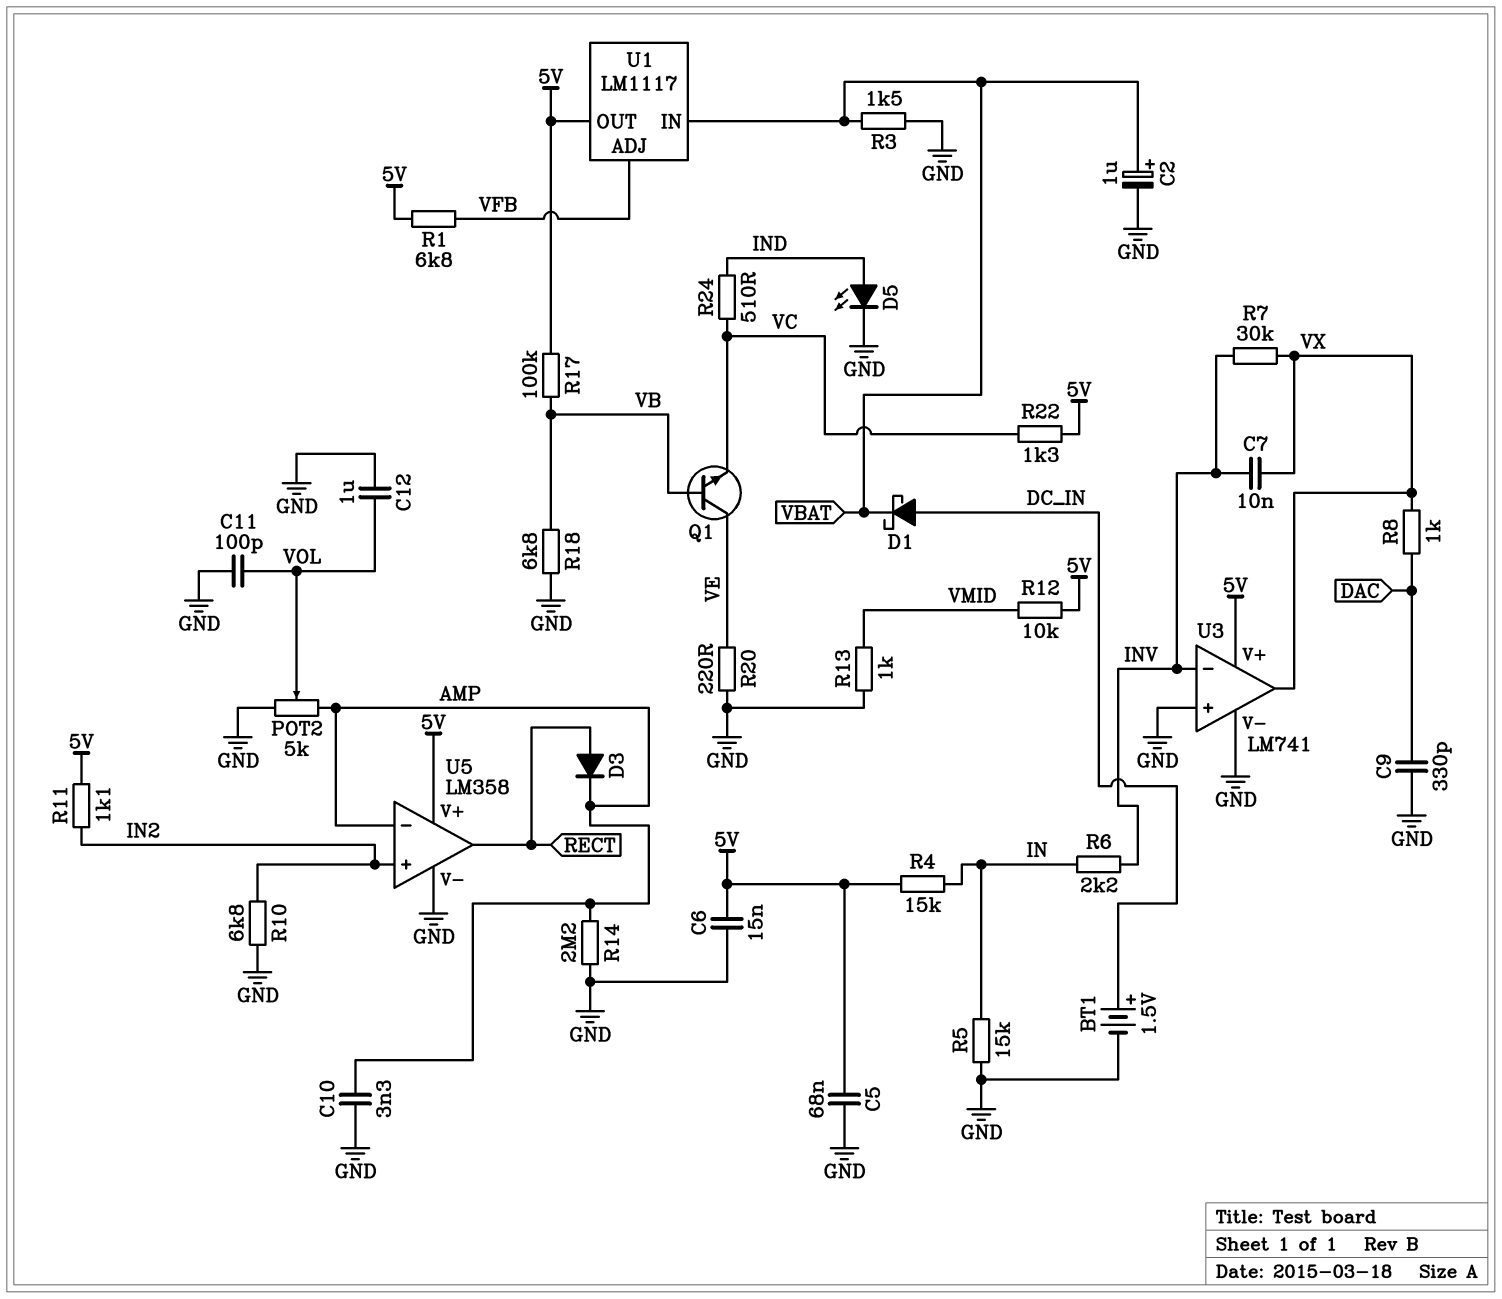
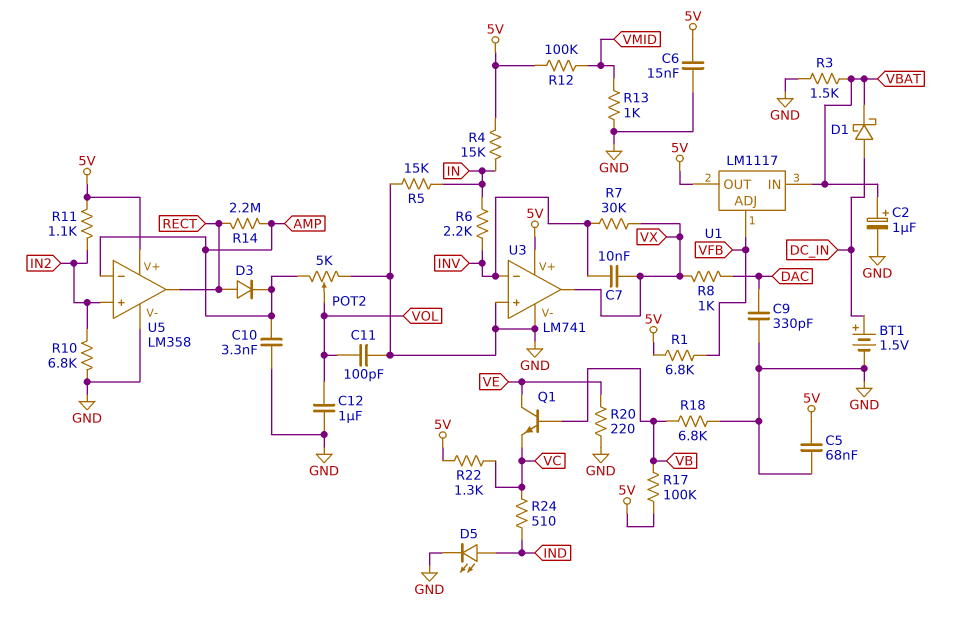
R12: 10k (5V, VMID) -> 100k (5V, VMID)
R14: 2.2M (AMP, GND) -> 2.2M (AMP, RECT)

